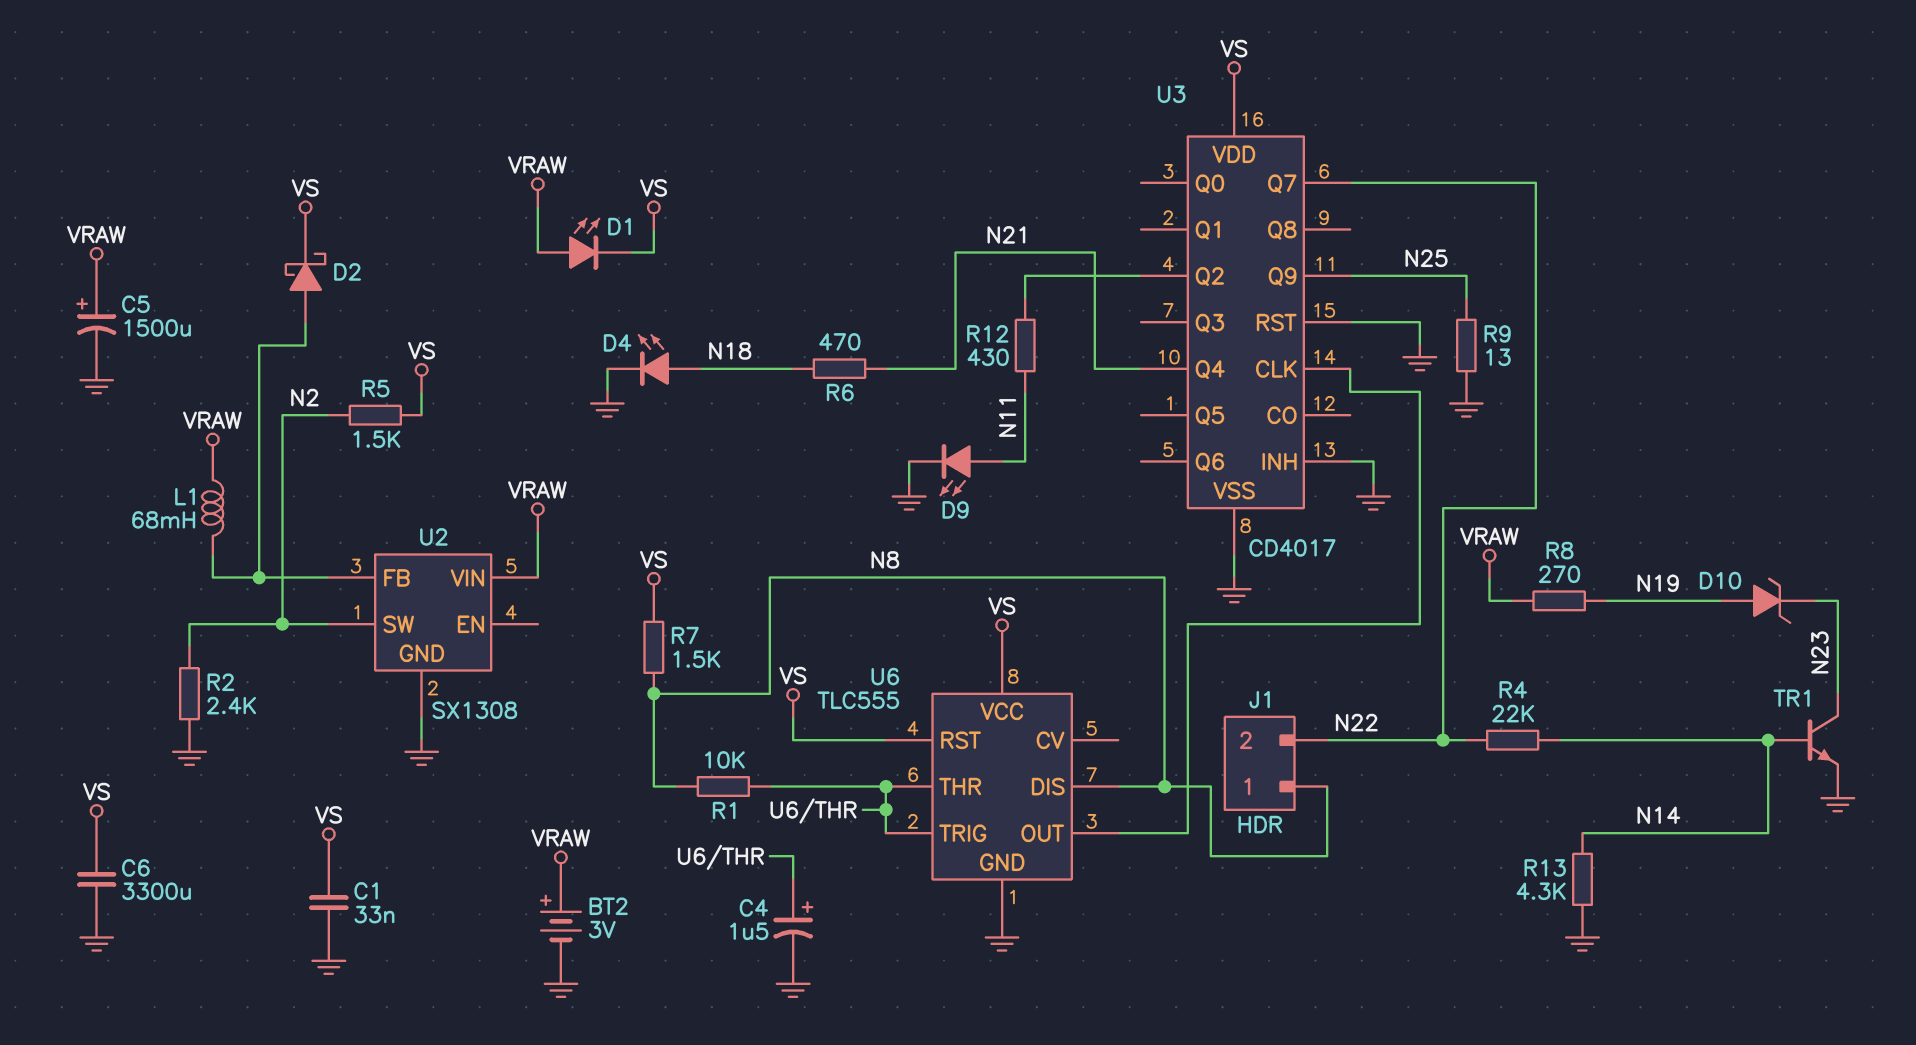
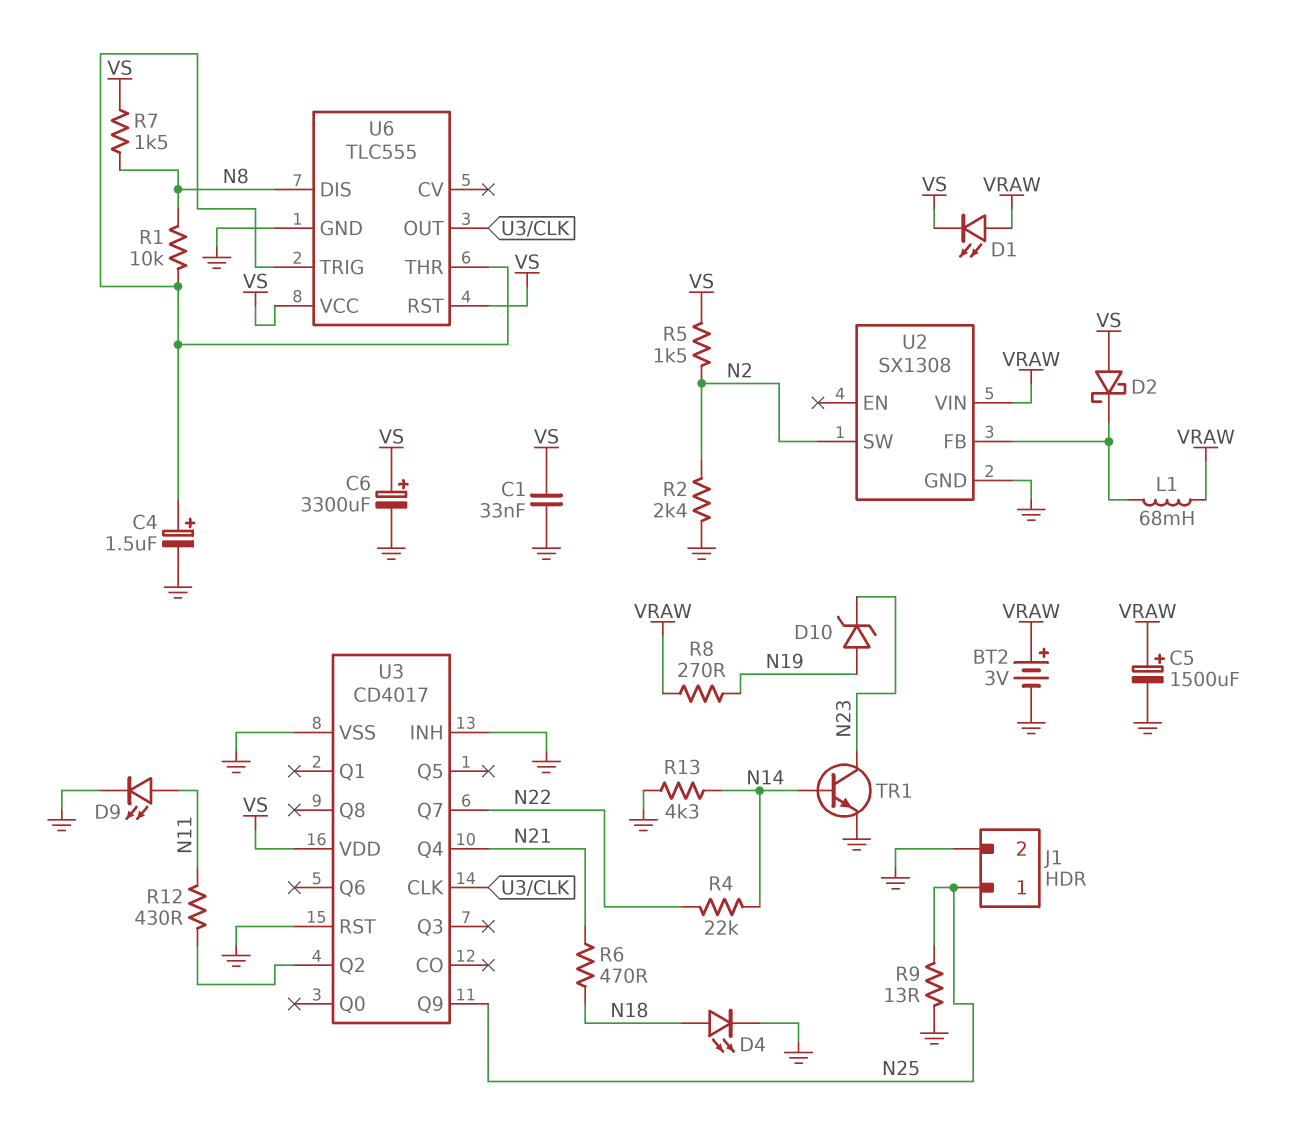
C6: 3300uF (GND, VS) -> 3300uF (plus VS, minus GND)
D2: schottky (A U2/FB, K VS) -> schottky (A VS, K U2/FB)
J1 pin 1: N8 -> N25
J1 pin 2: N22 -> GND

